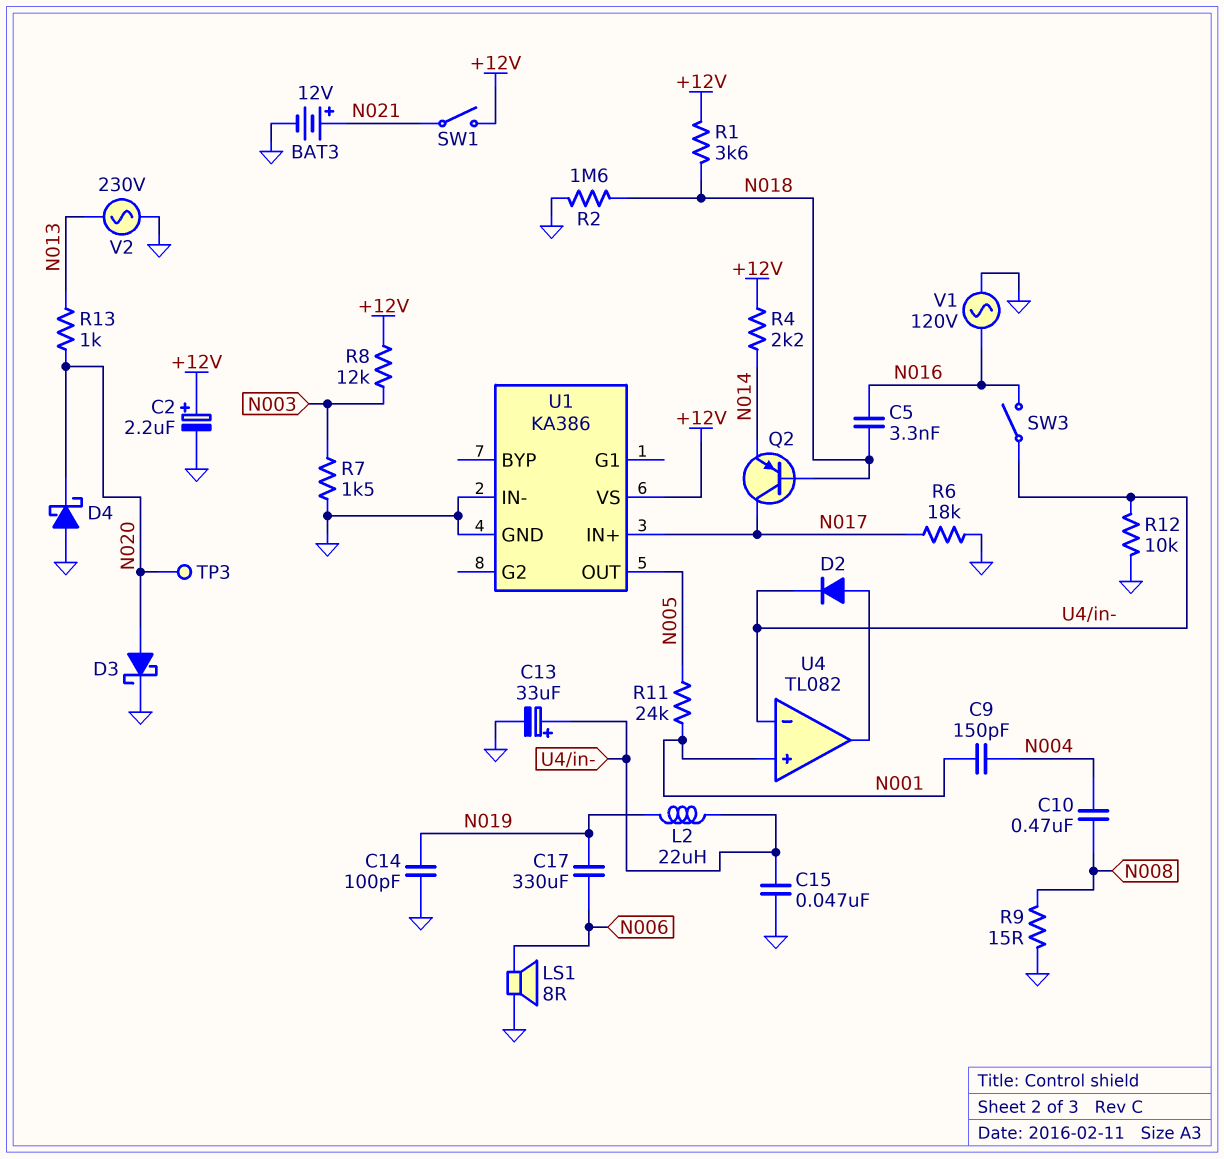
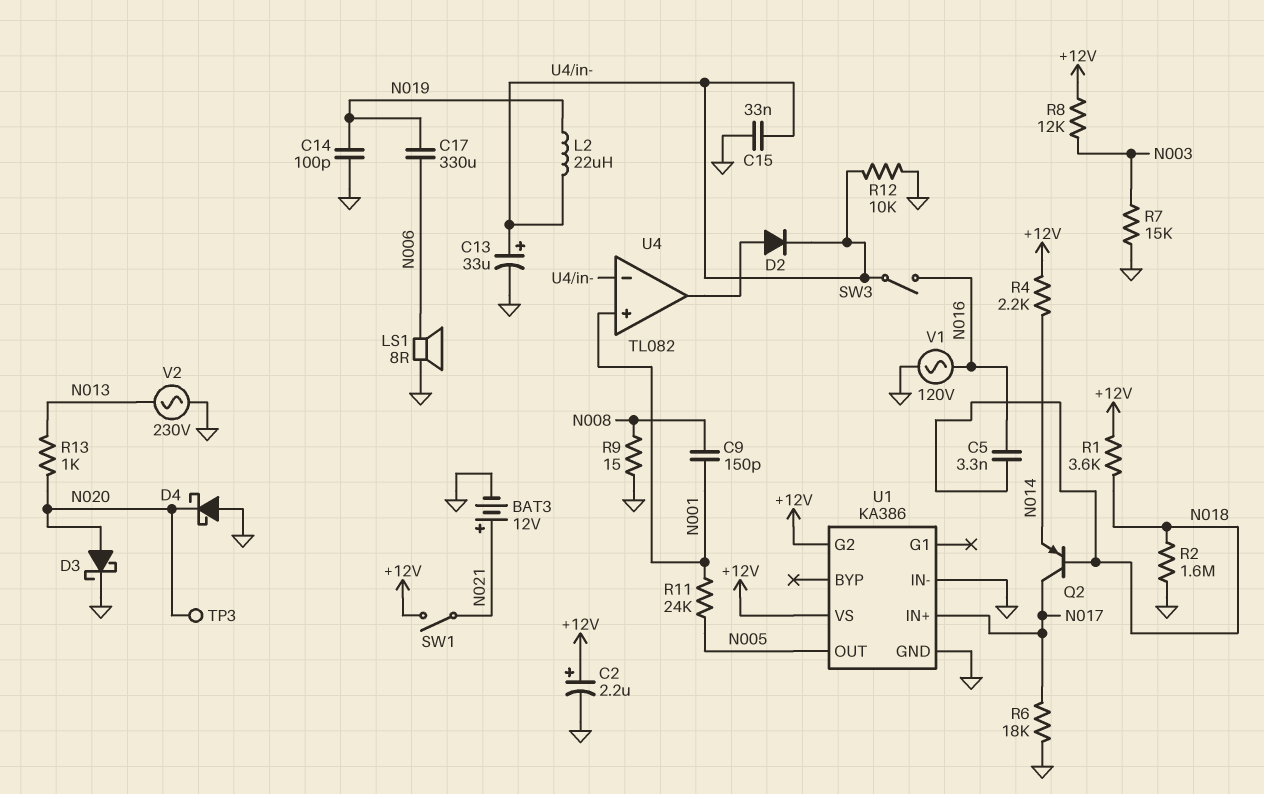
C9: 150pF (N001, N004) -> 150pF (N001, N008)
C10: 470nF (N004, N008) -> none
C15: 47nF (GND, U4/in-) -> 33nF (GND, U4/in-)
R7: 1.5k (GND, N003) -> 15k (GND, N003)
U1 pin G2: none -> +12V

